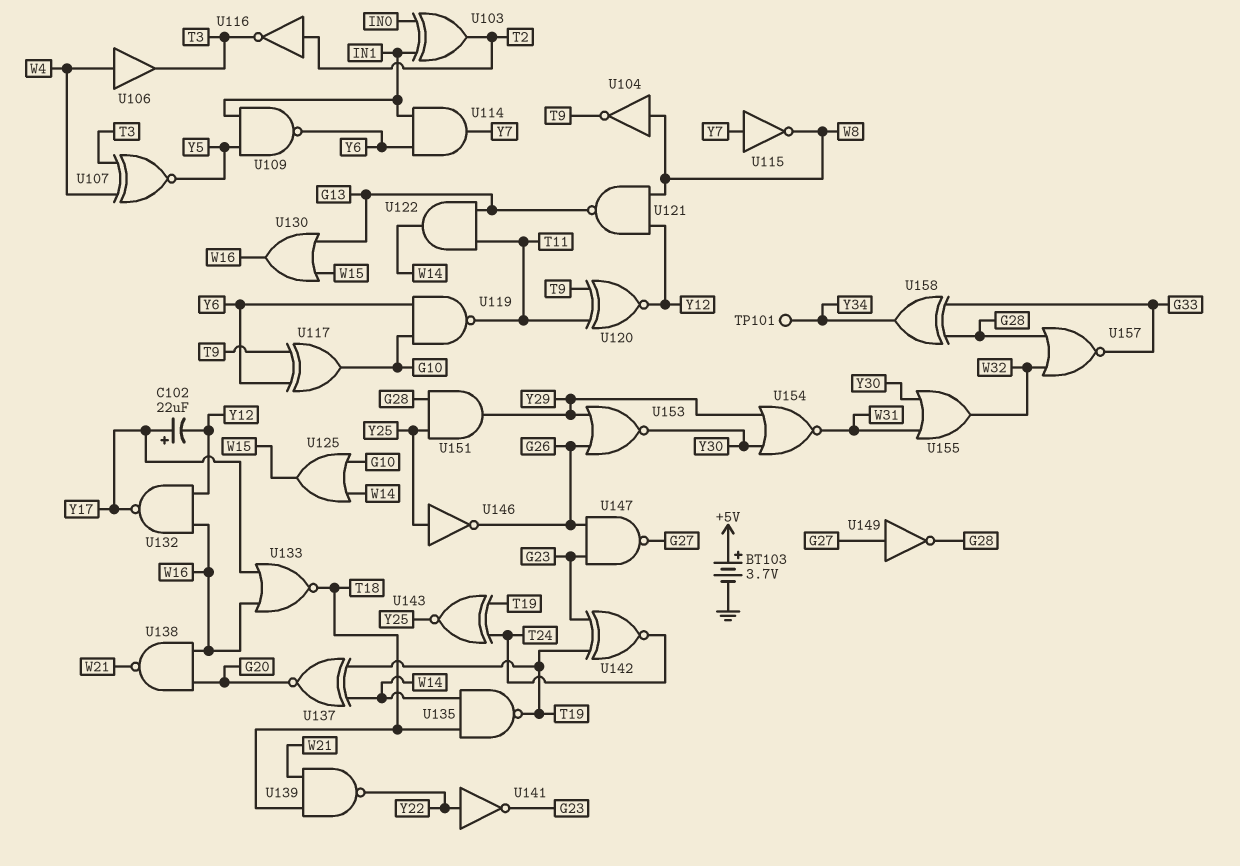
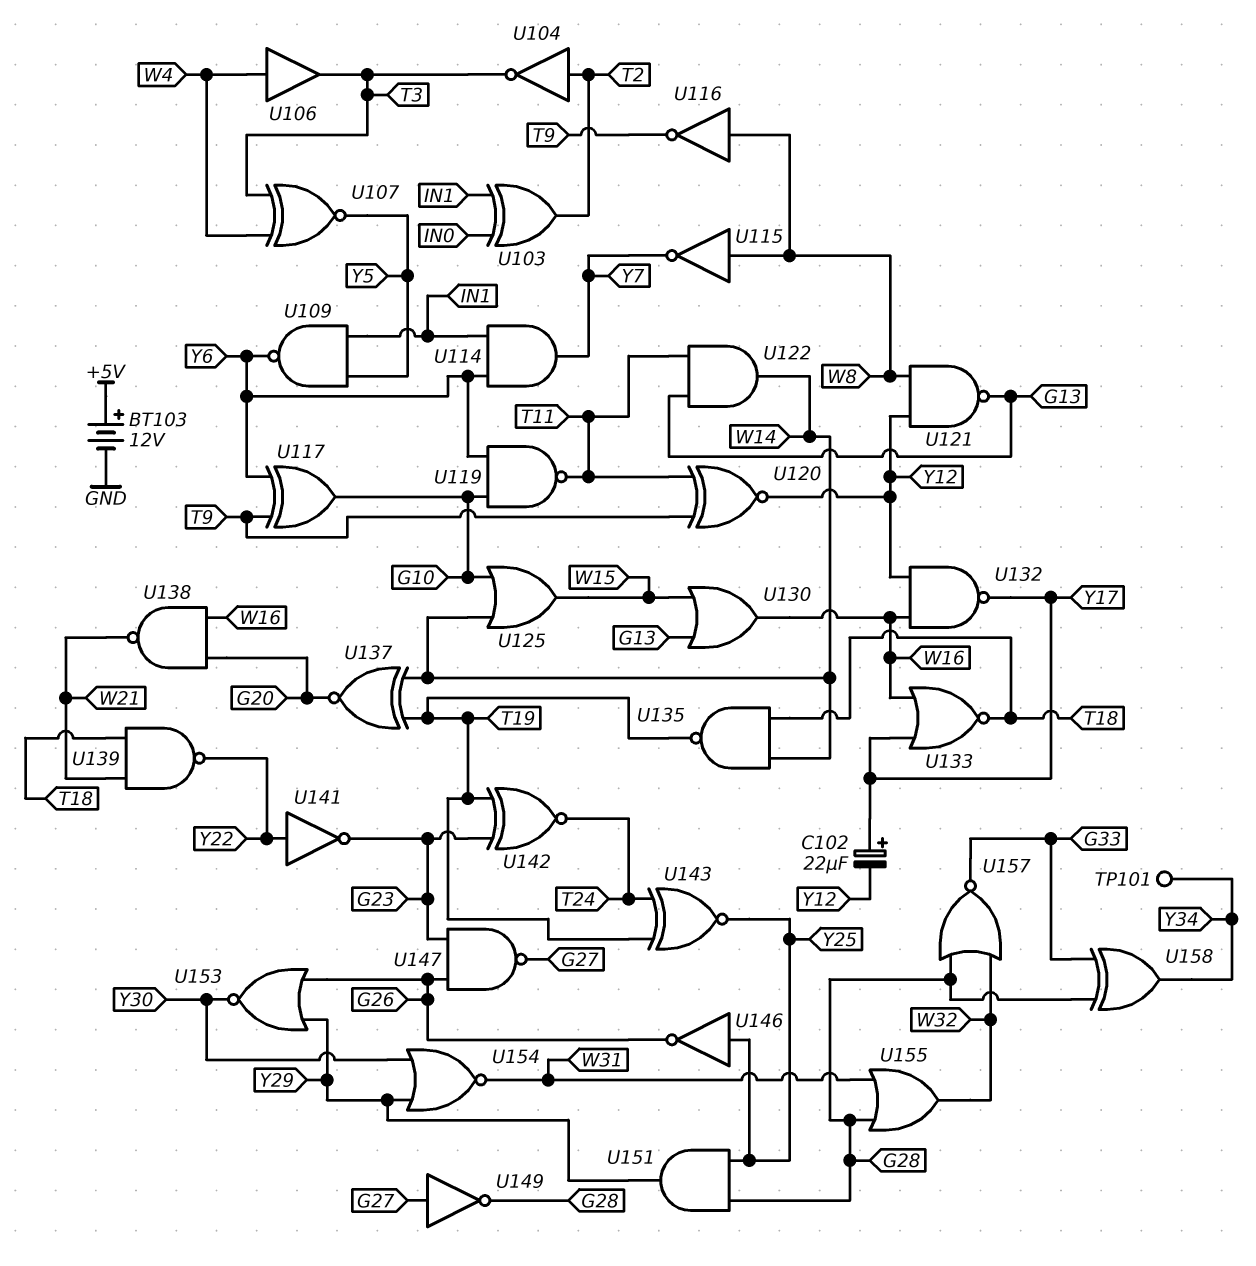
BT103: 3.7V (plus +5V, minus GND) -> 12V (plus +5V, minus GND)
U104: NOT (in W8, out T9) -> NOT (in T2, out T3)
U115: NOT (in Y7, out W8) -> NOT (in W8, out Y7)
U116: NOT (in T2, out T3) -> NOT (in W8, out T9)
U155: OR (in W31, in Y30, out W32) -> OR (in G28, in W31, out W32)

